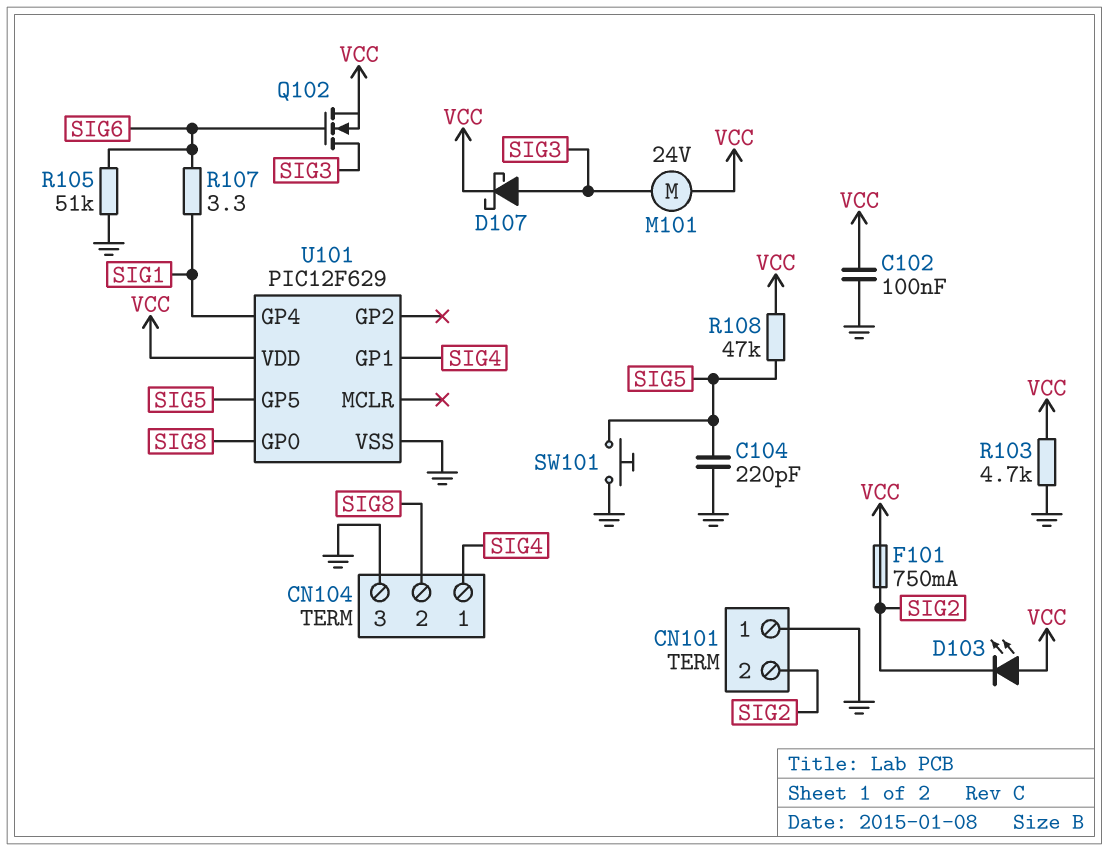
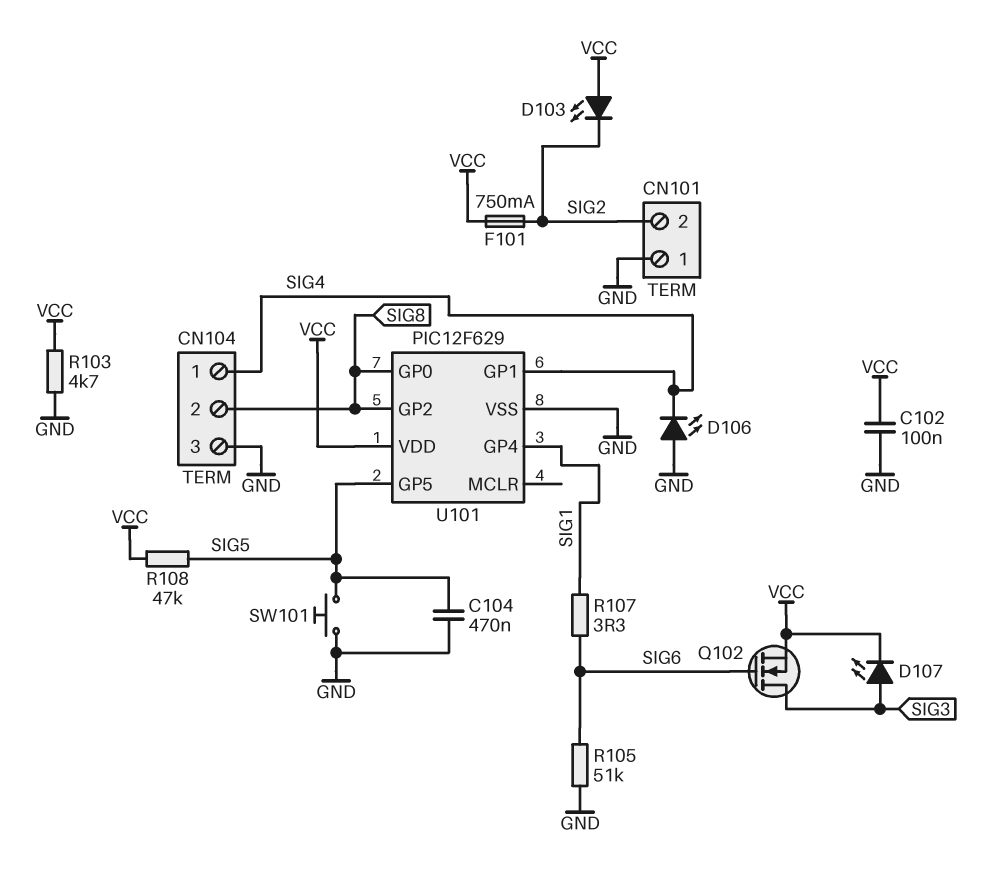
C104: 220pF (GND, SIG5) -> 470nF (GND, SIG5)
D106: none -> LED (A GND, K SIG4)
D107: schottky (A SIG3, K VCC) -> LED (A SIG3, K VCC)
M101: motor 24V (SIG3, VCC) -> none
U101 pin GP2: none -> SIG8

